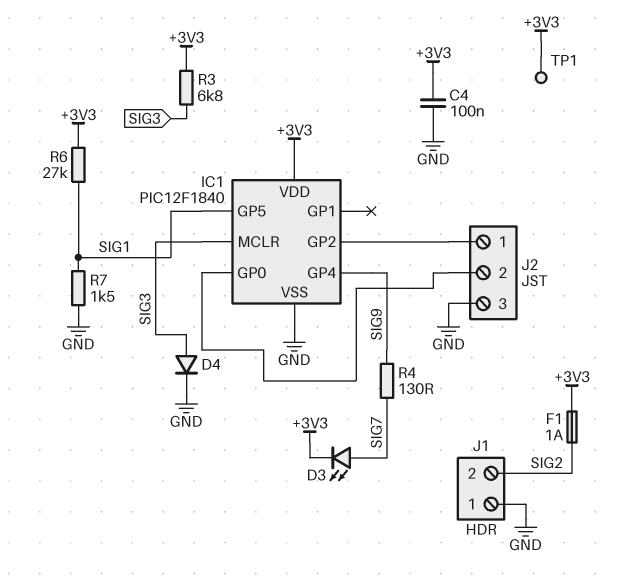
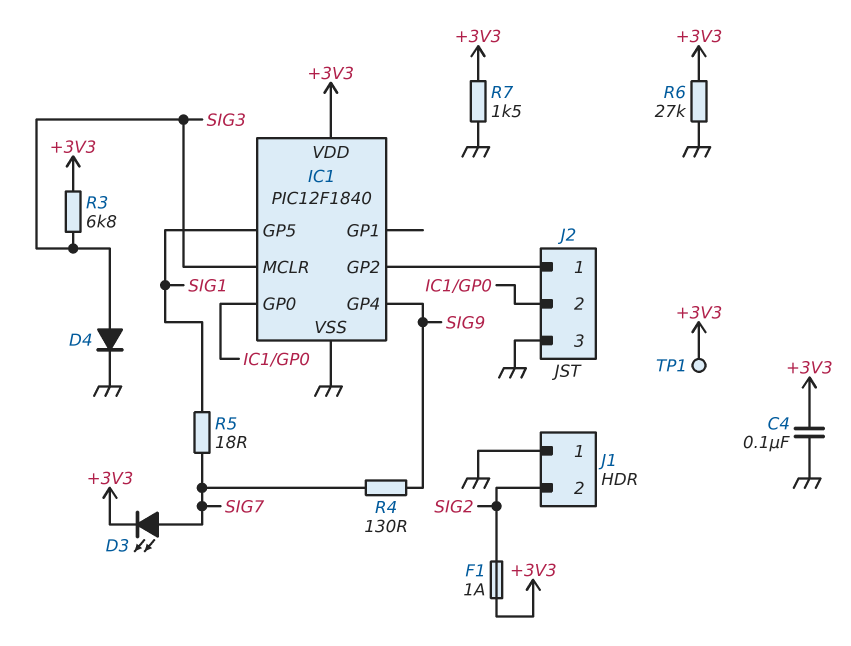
R5: none -> 18 (SIG1, SIG7)
R6: 27k (+3V3, SIG1) -> 27k (+3V3, GND)
R7: 1.5k (GND, SIG1) -> 1.5k (+3V3, GND)

